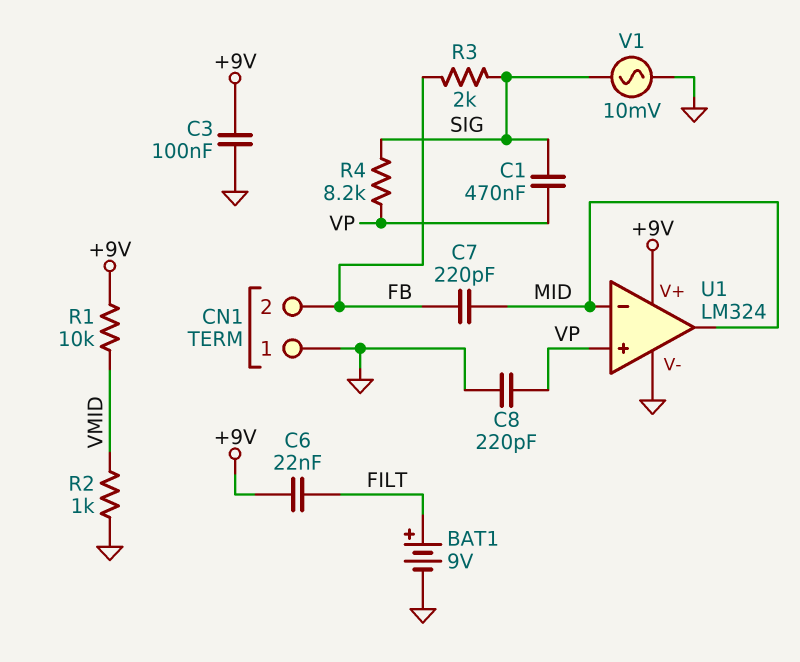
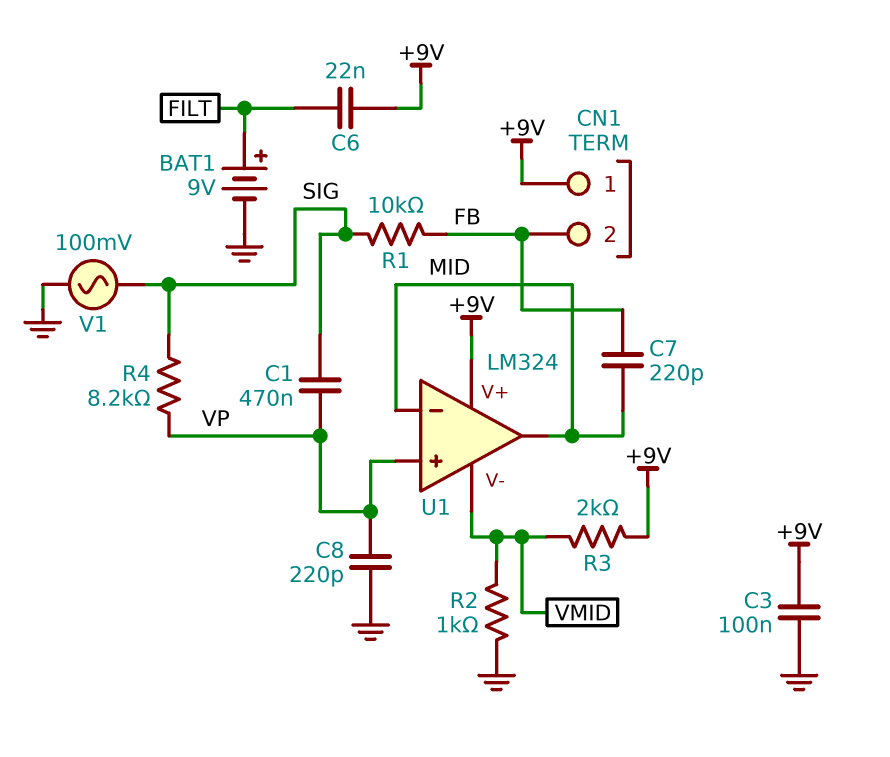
CN1 pin 1: GND -> +9V
R1: 10k (+9V, VMID) -> 10k (FB, SIG)
R3: 2k (FB, SIG) -> 2k (+9V, VMID)
U1 pin V-: GND -> VMID
V1: AC 10mV (GND, SIG) -> AC 100mV (GND, SIG)

